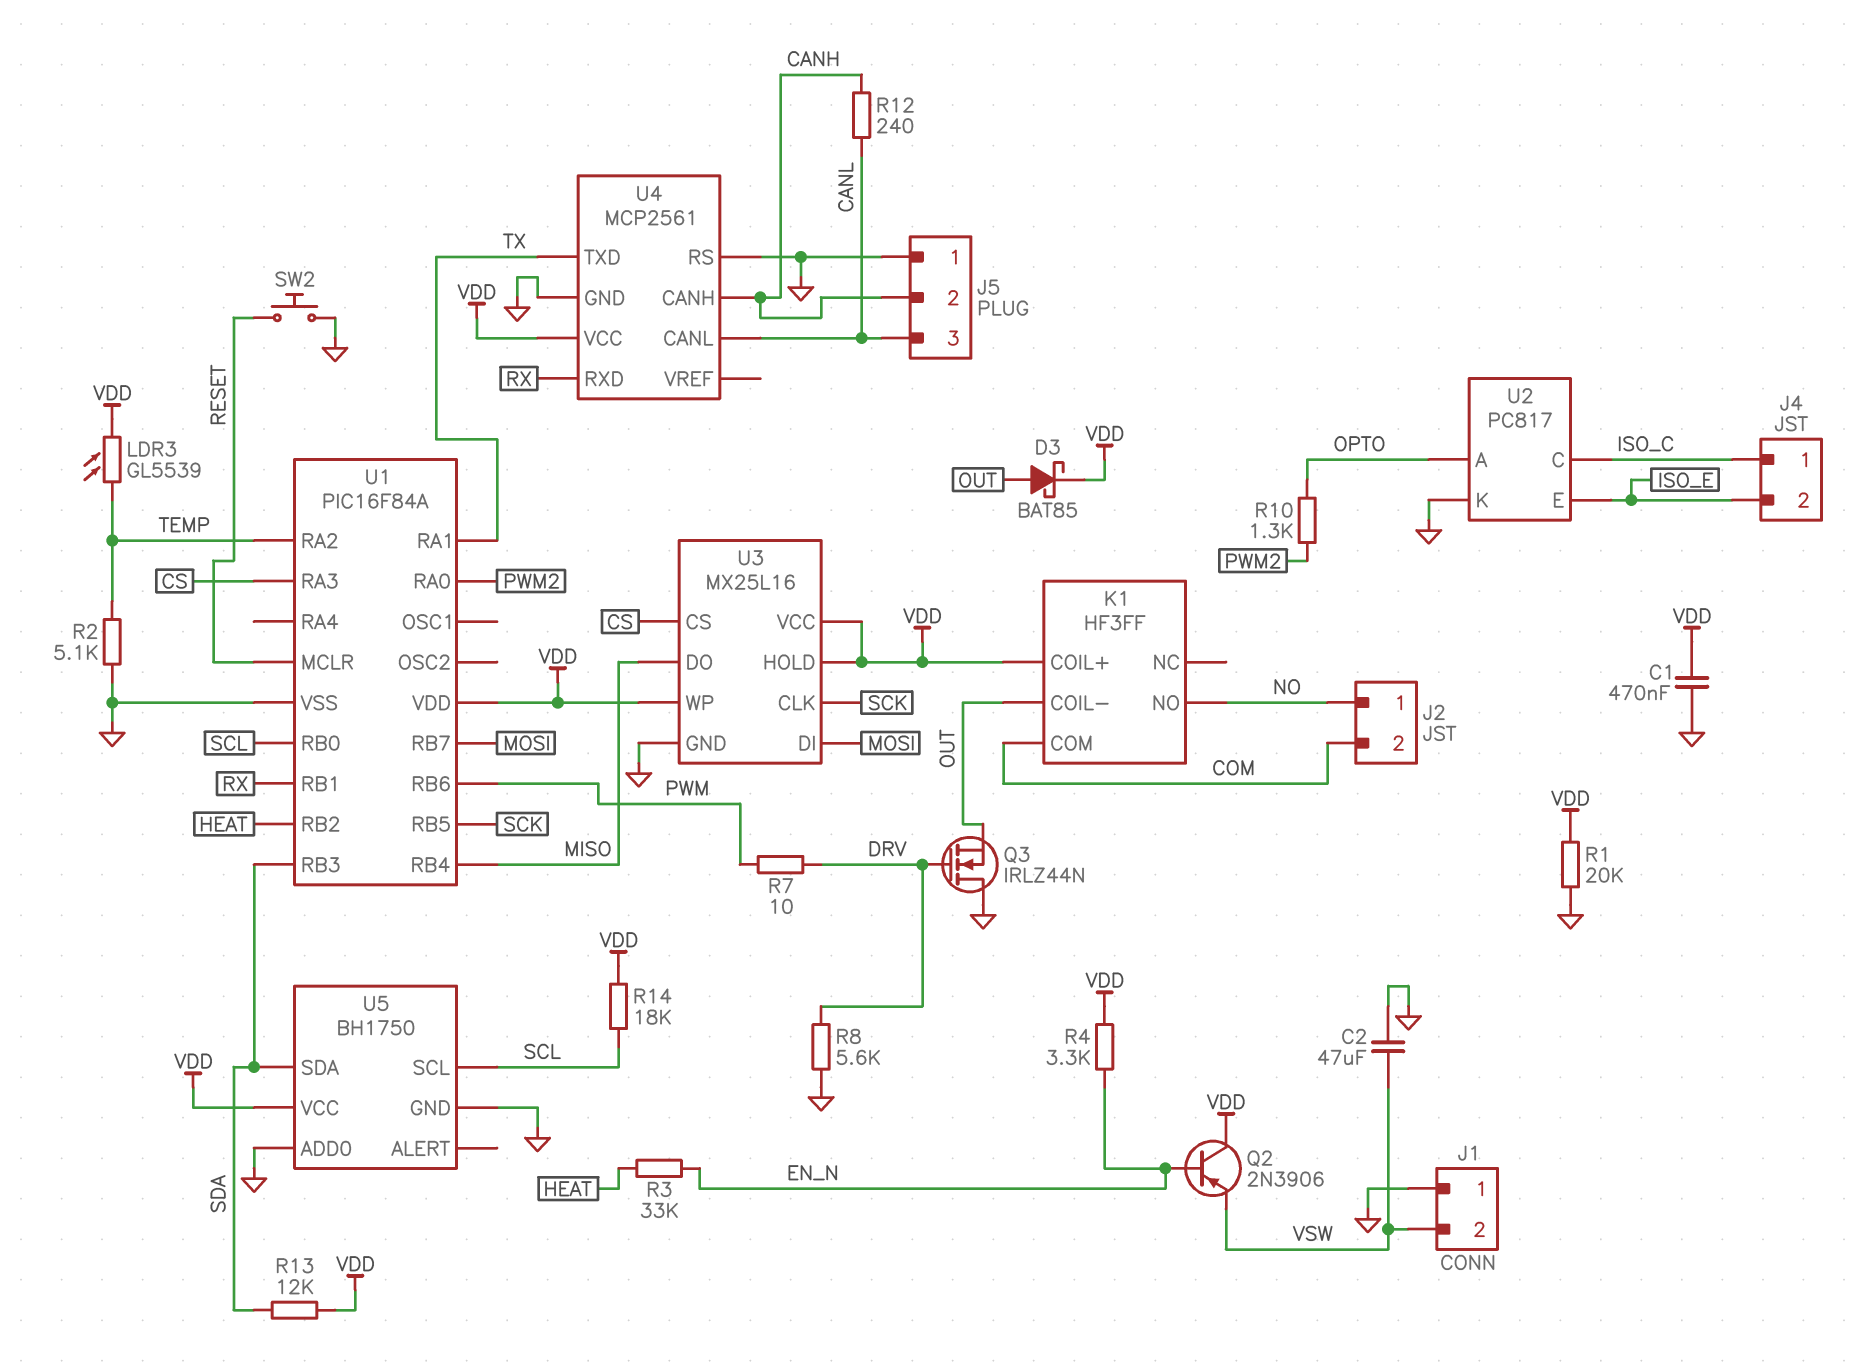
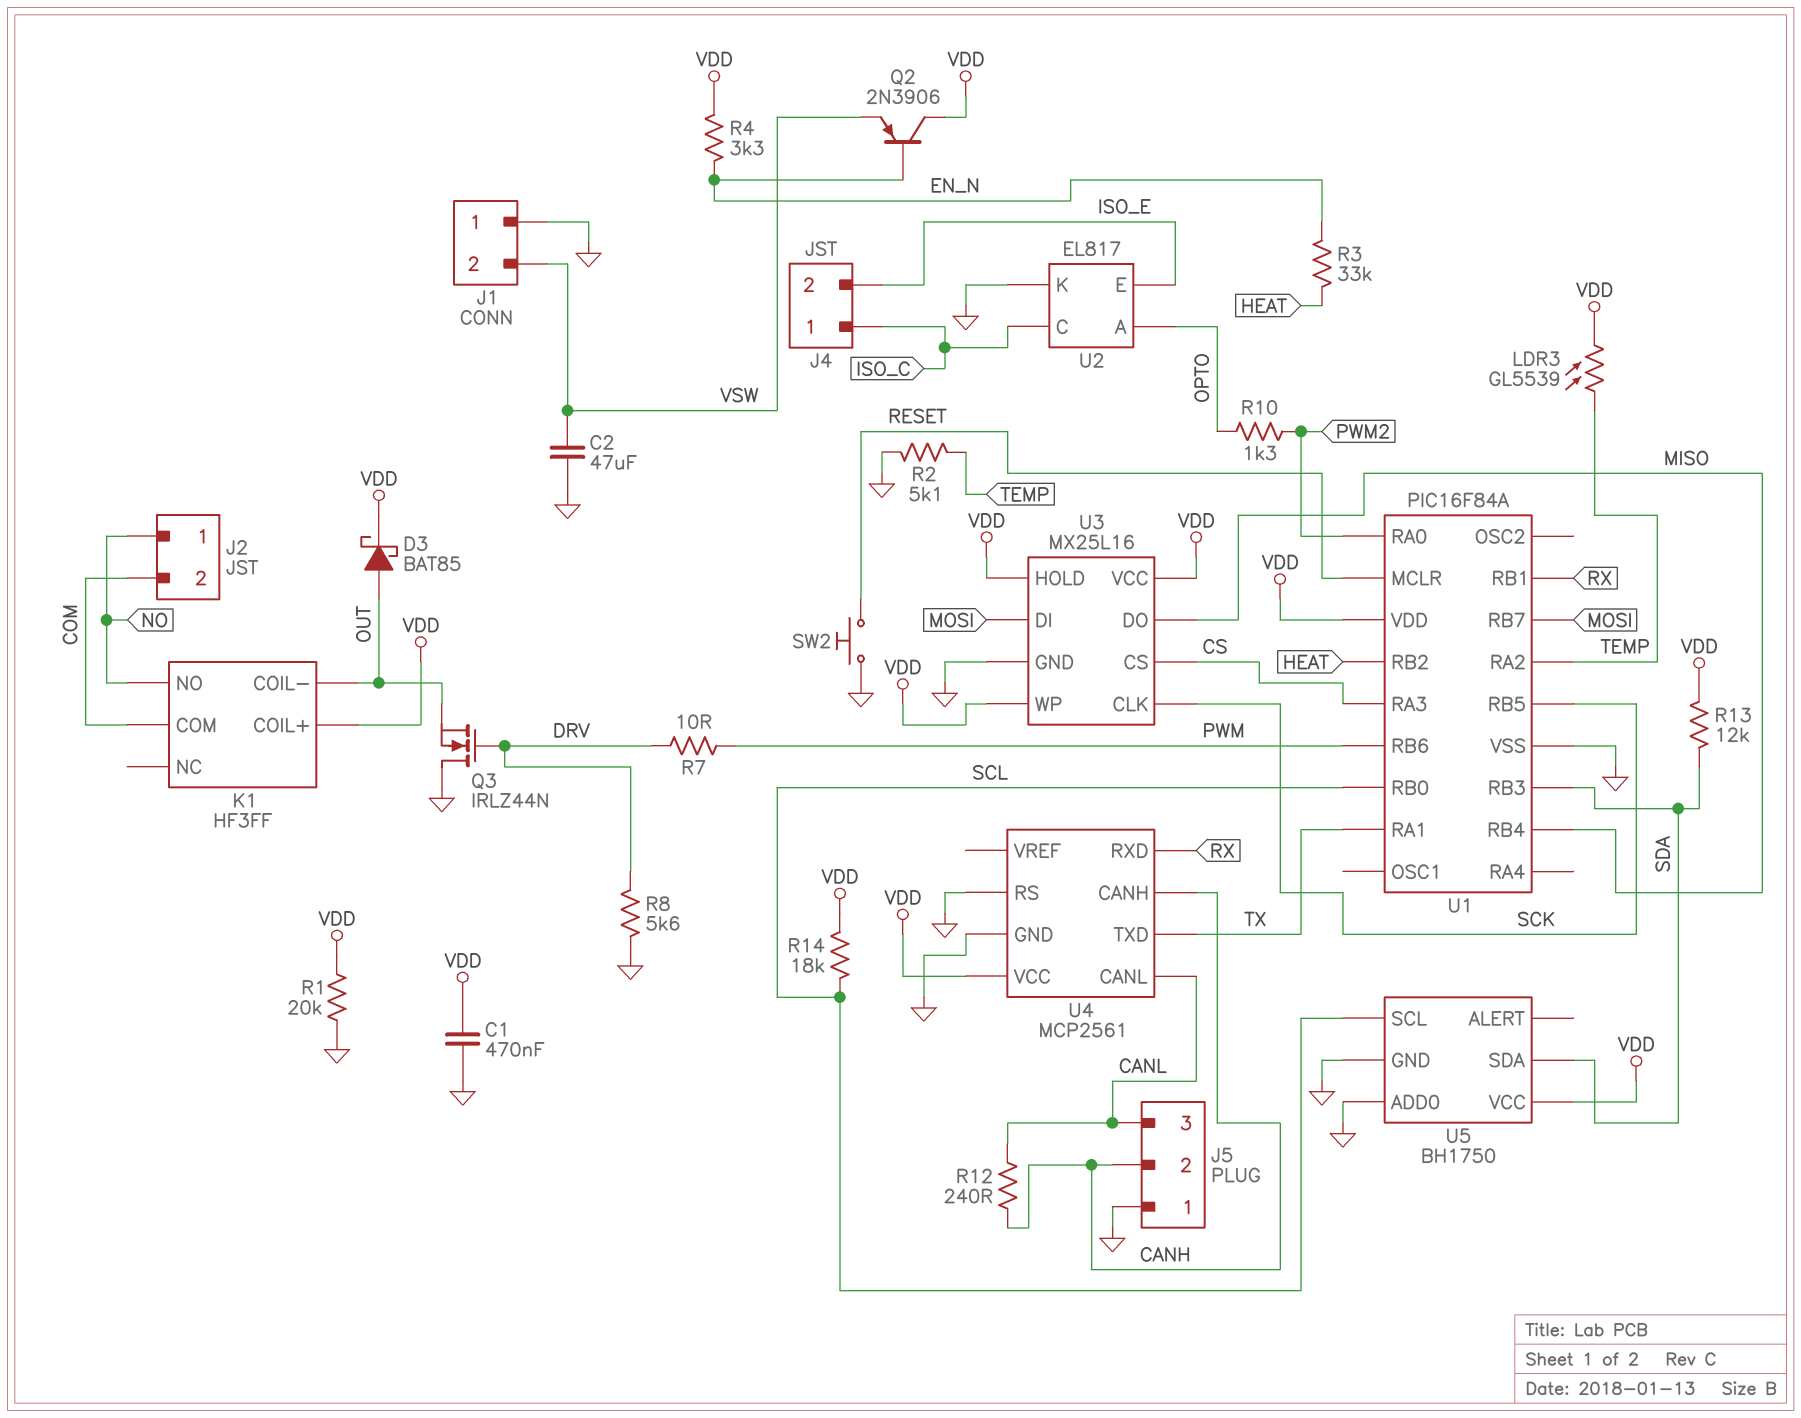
U2: PC817 -> EL817

